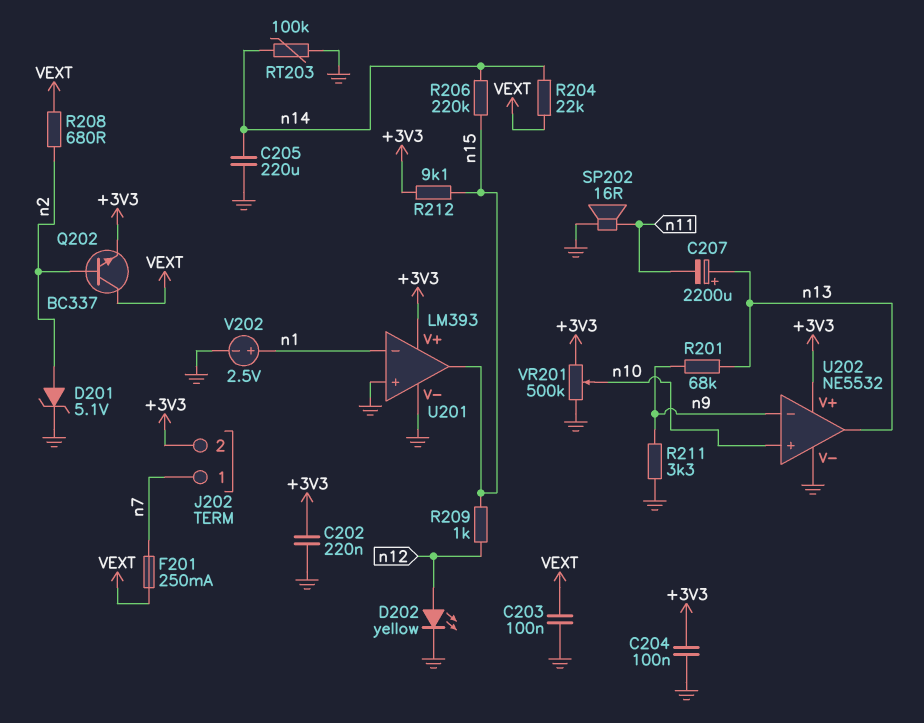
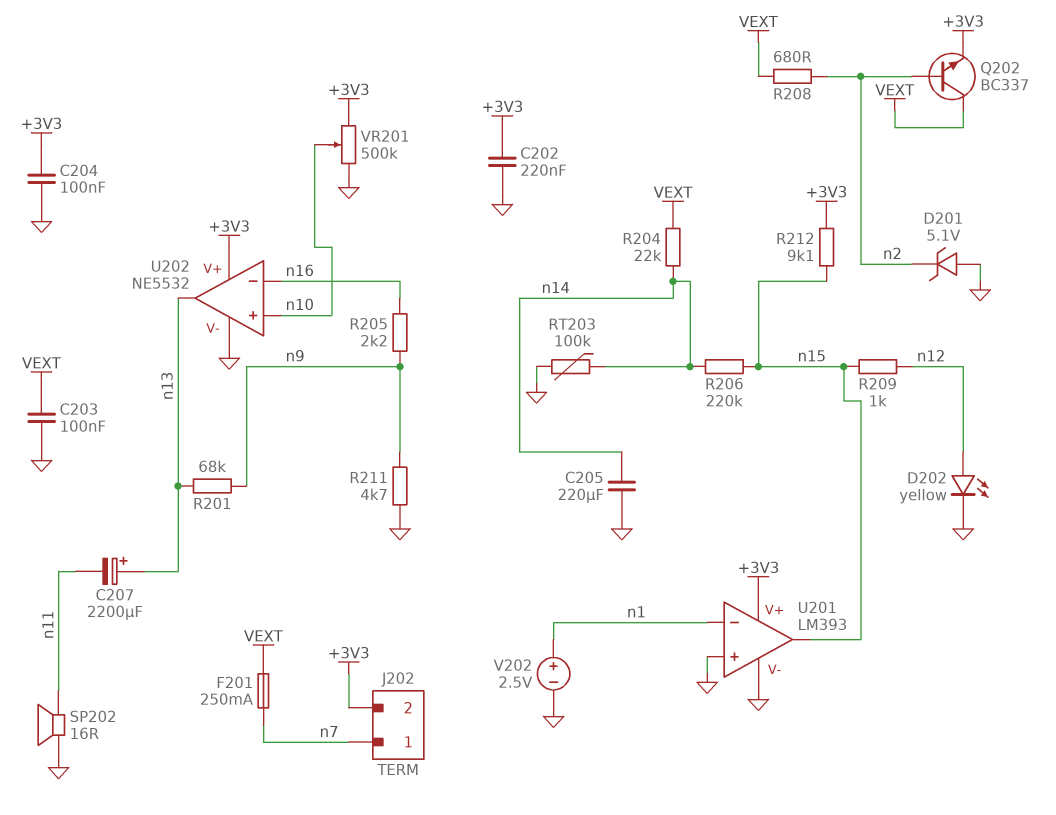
D201: zener 5.1V (A n2, K GND) -> zener 5.1V (A GND, K n2)
R205: none -> 2.2k (n9, n16)
R211: 3.3k (GND, n9) -> 4.7k (GND, n9)
U202 pin in-: n9 -> n16

